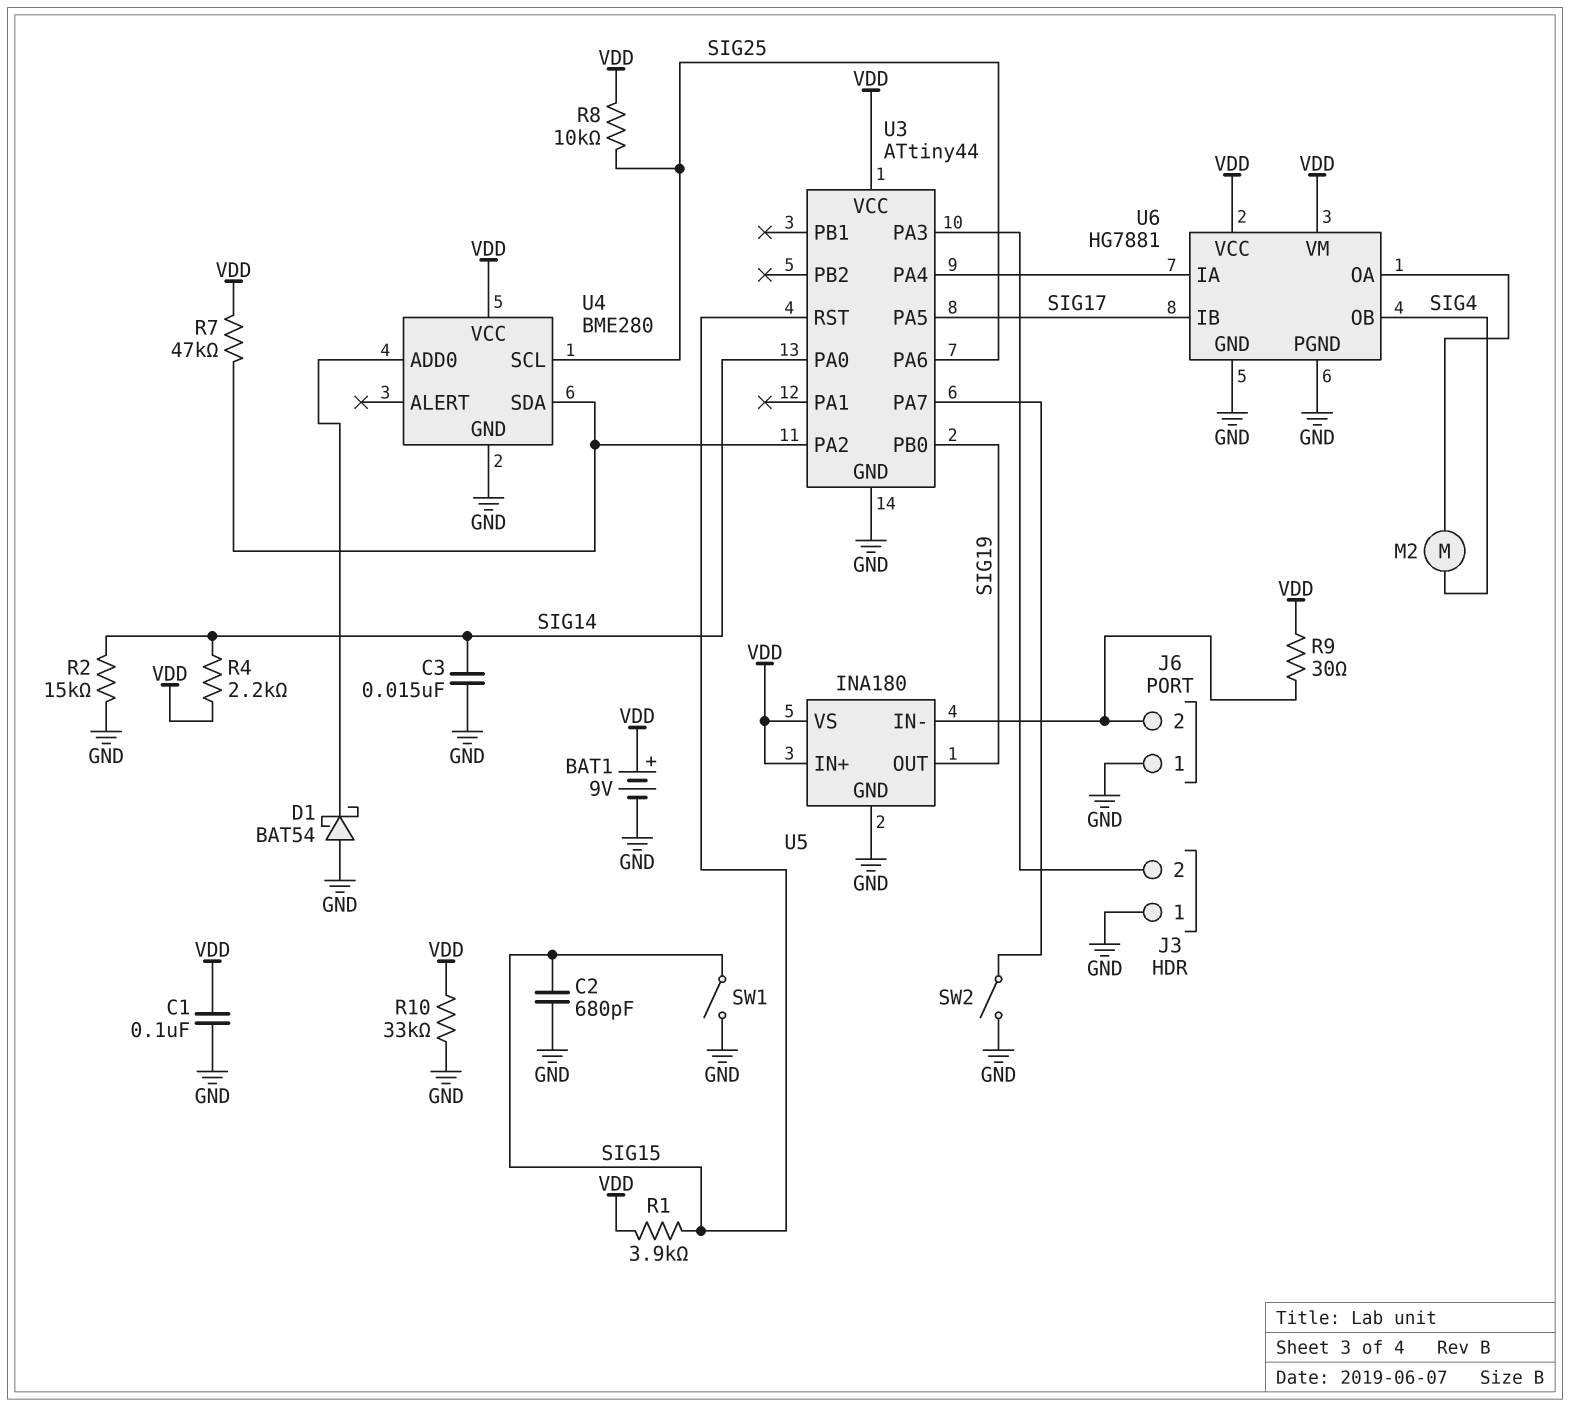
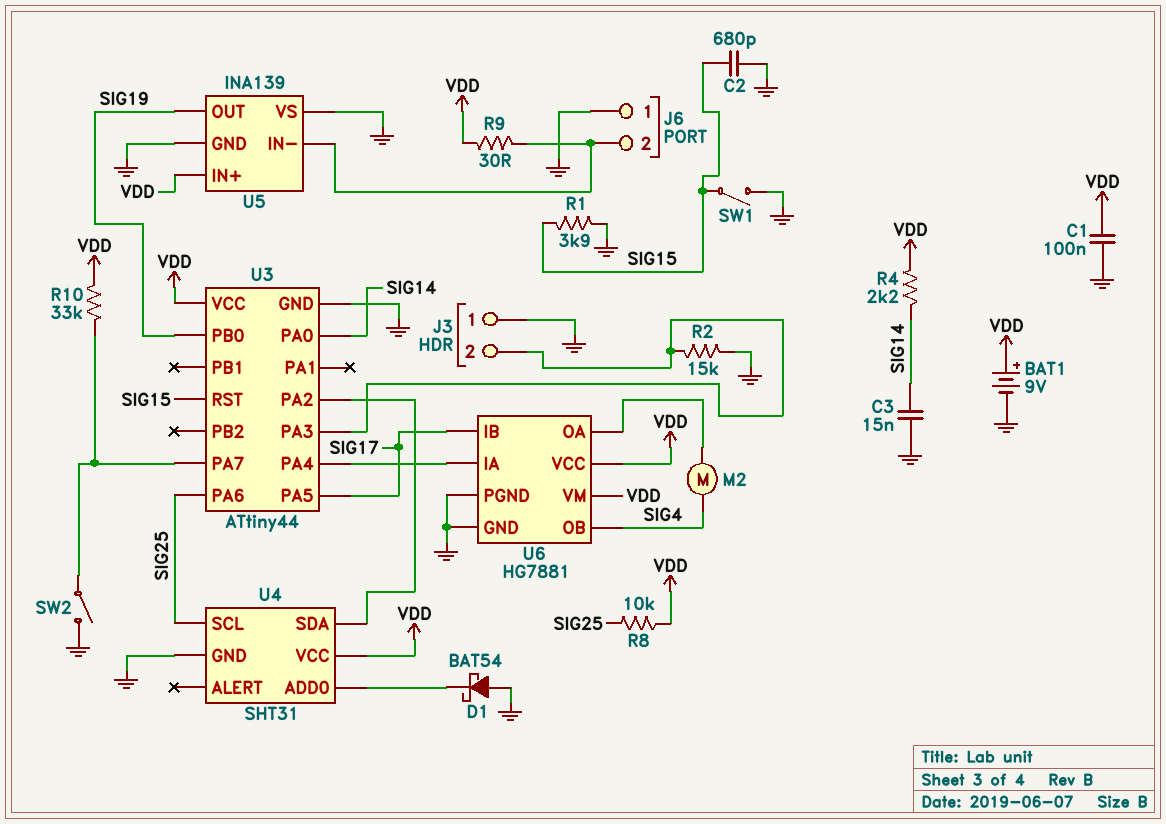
R1: 3.9k (SIG15, VDD) -> 3.9k (GND, SIG15)
R2: 15k (GND, SIG14) -> 15k (GND, J3/2)
R7: 47k (U3/PA2, VDD) -> none
R10: 33k (GND, VDD) -> 33k (U3/PA7, VDD)
U4: BME280 -> SHT31
U5: INA180 -> INA139
U5 pin VS: VDD -> GND

